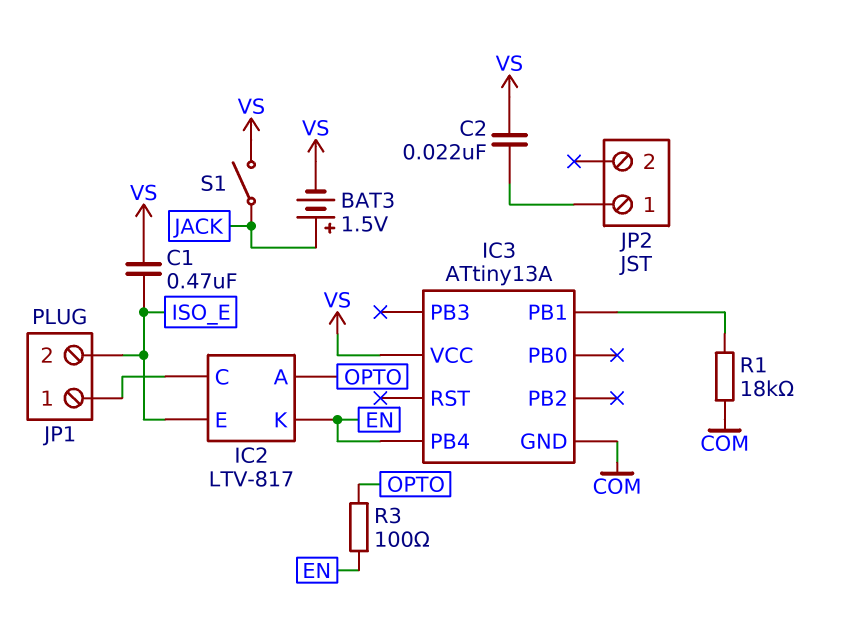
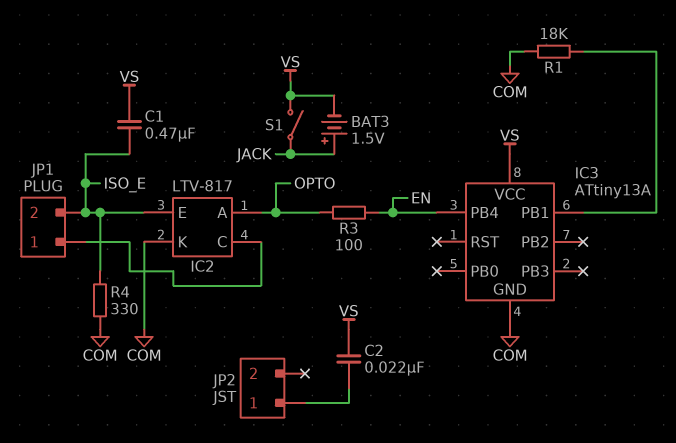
IC2 pin K: EN -> COM
R4: none -> 330 (COM, ISO_E)

